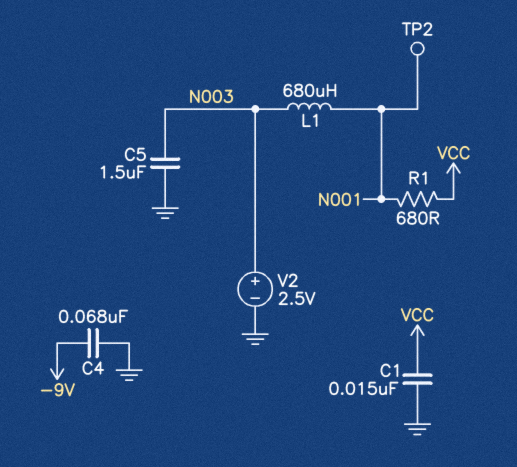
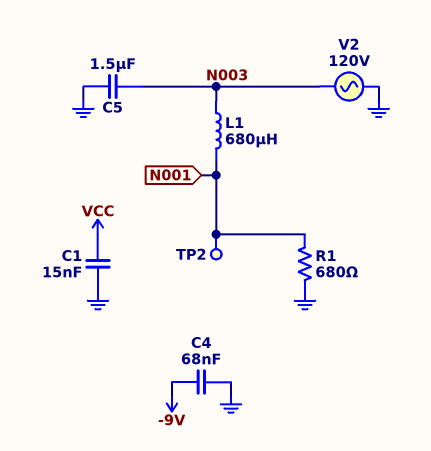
R1: 680 (N001, VCC) -> 680 (GND, N001)
V2: 2.5V (plus N003, minus GND) -> AC 120V (GND, N003)

